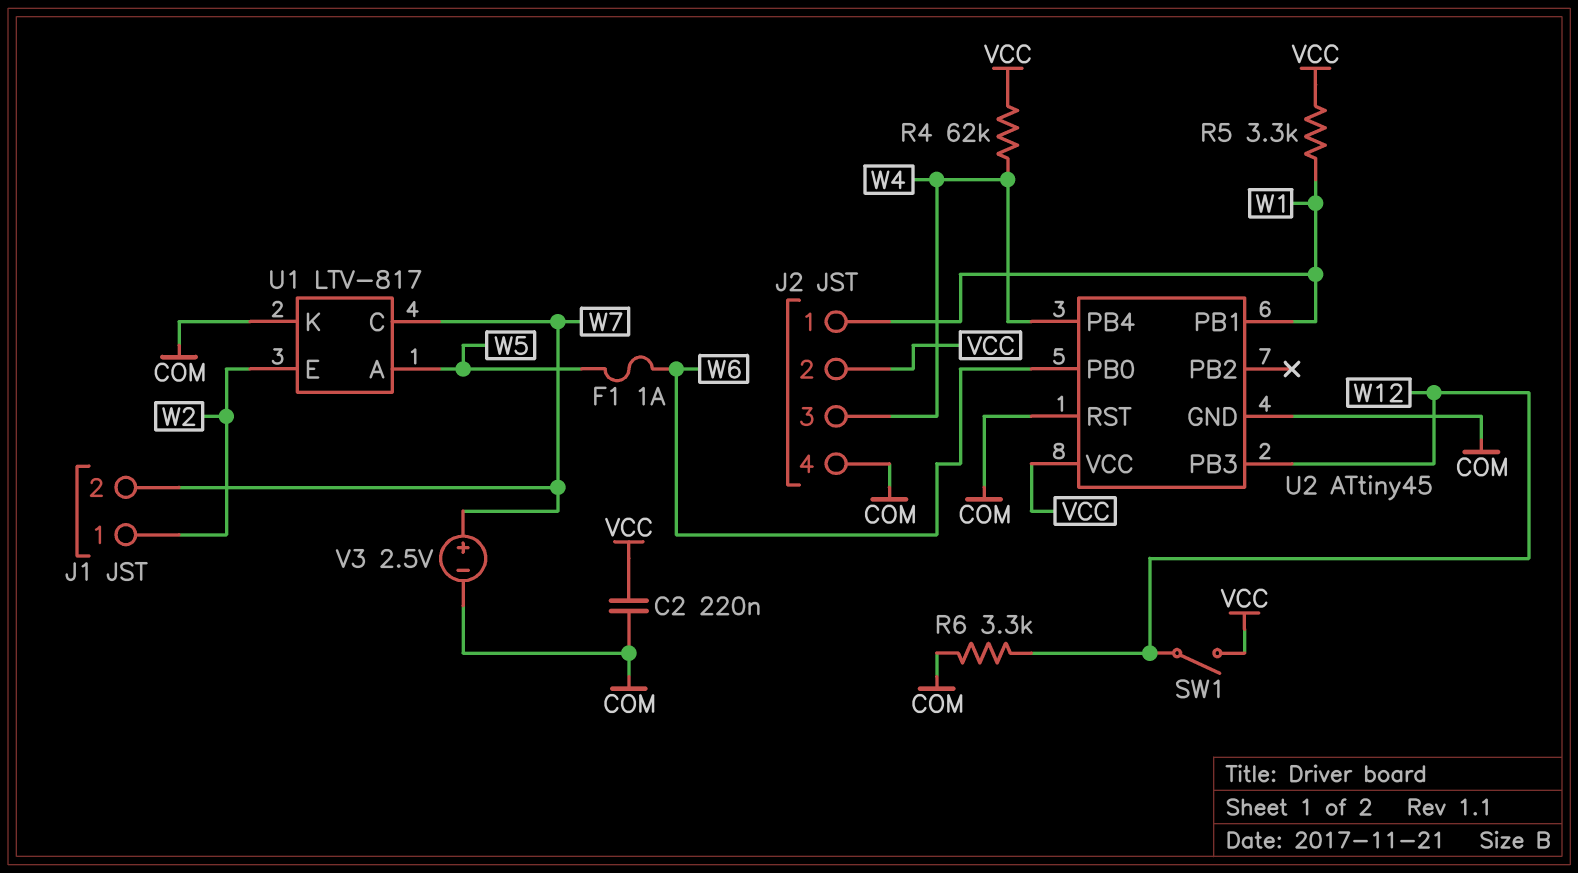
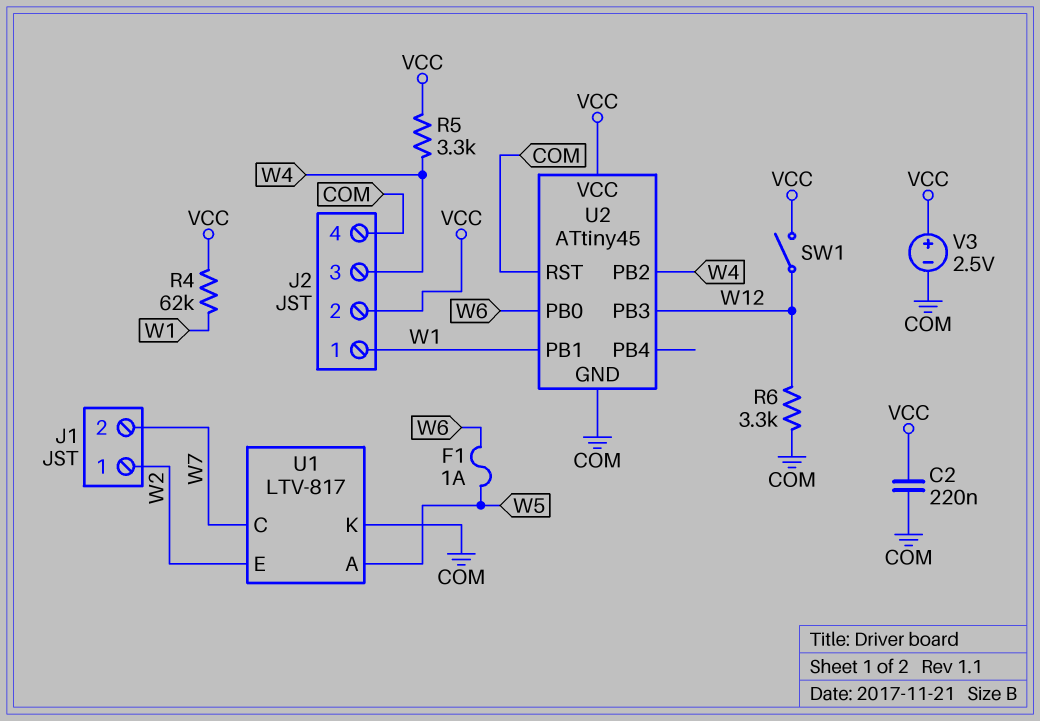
R4: 62k (VCC, W4) -> 62k (VCC, W1)
R5: 3.3k (VCC, W1) -> 3.3k (VCC, W4)
U2 pin PB2: none -> W4
U2 pin PB4: W4 -> none
V3: 2.5V (plus W7, minus COM) -> 2.5V (plus VCC, minus COM)

